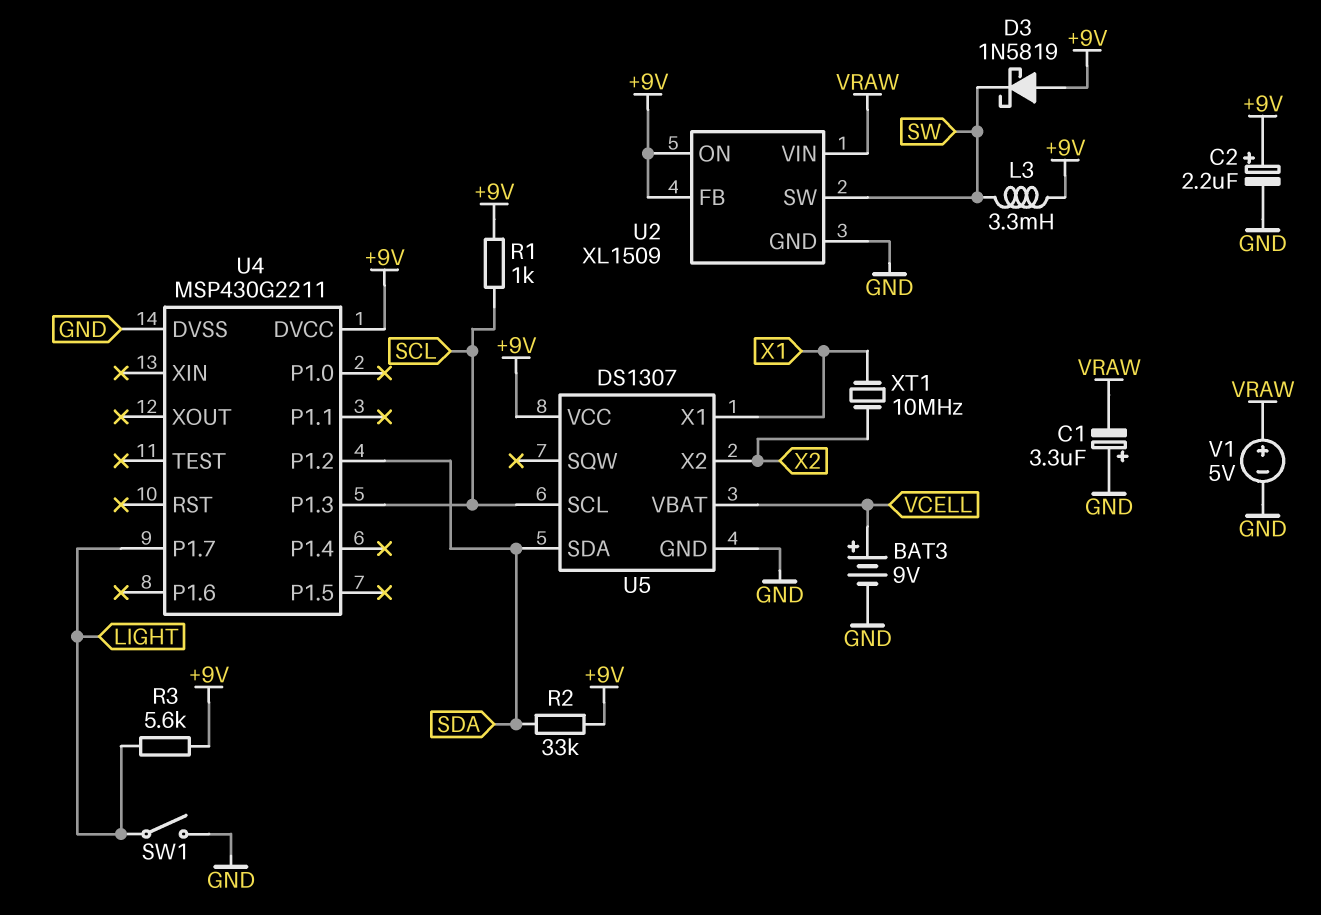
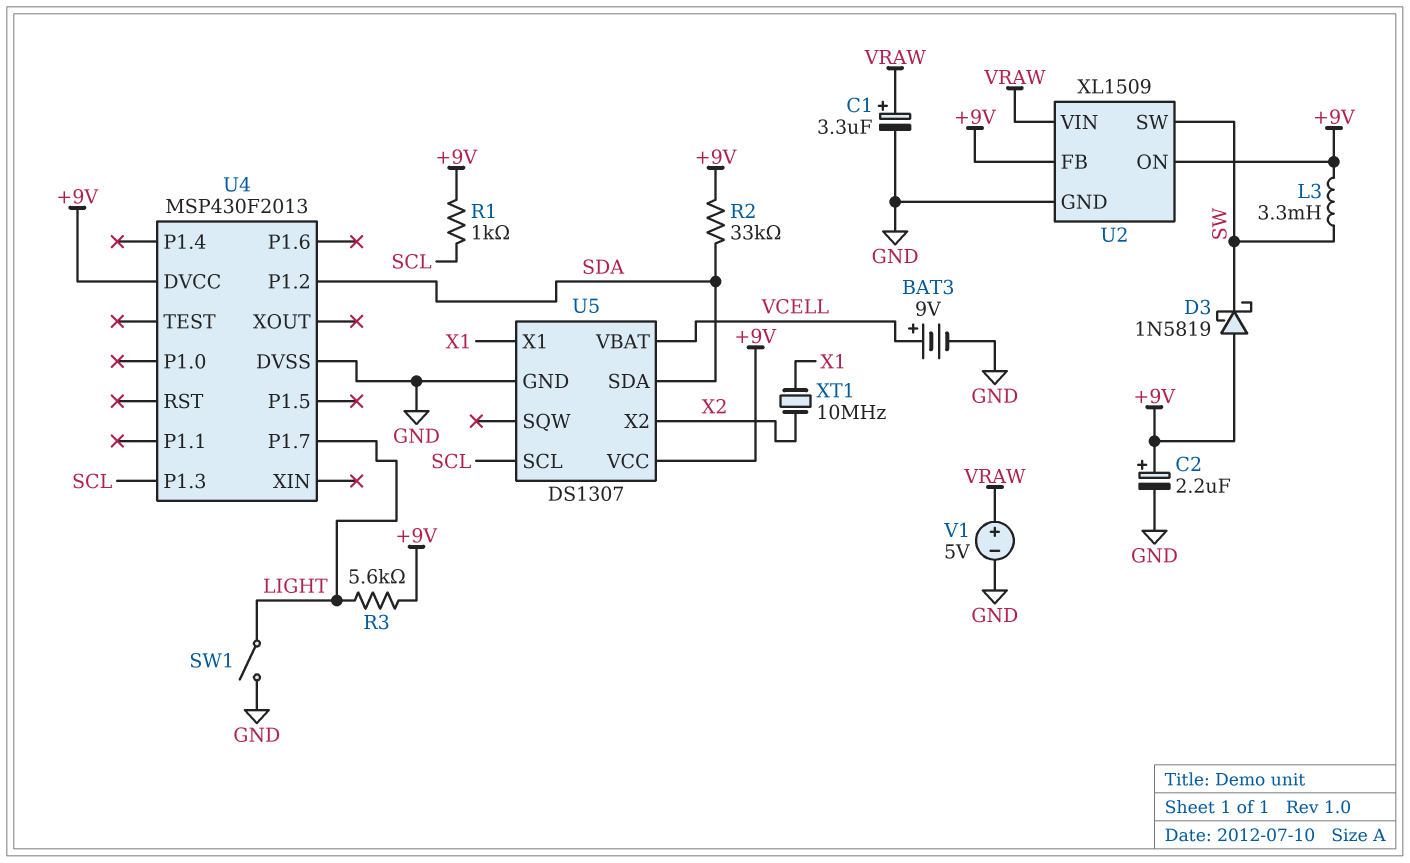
C1: 3.3uF (plus GND, minus VRAW) -> 3.3uF (plus VRAW, minus GND)
U4: MSP430G2211 -> MSP430F2013

